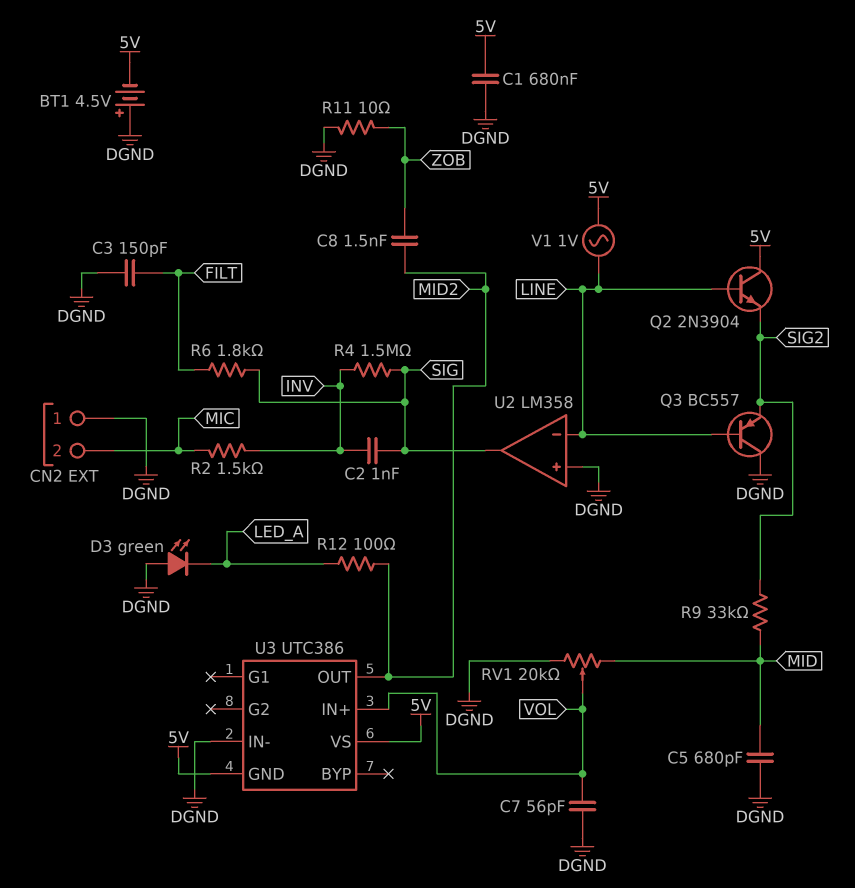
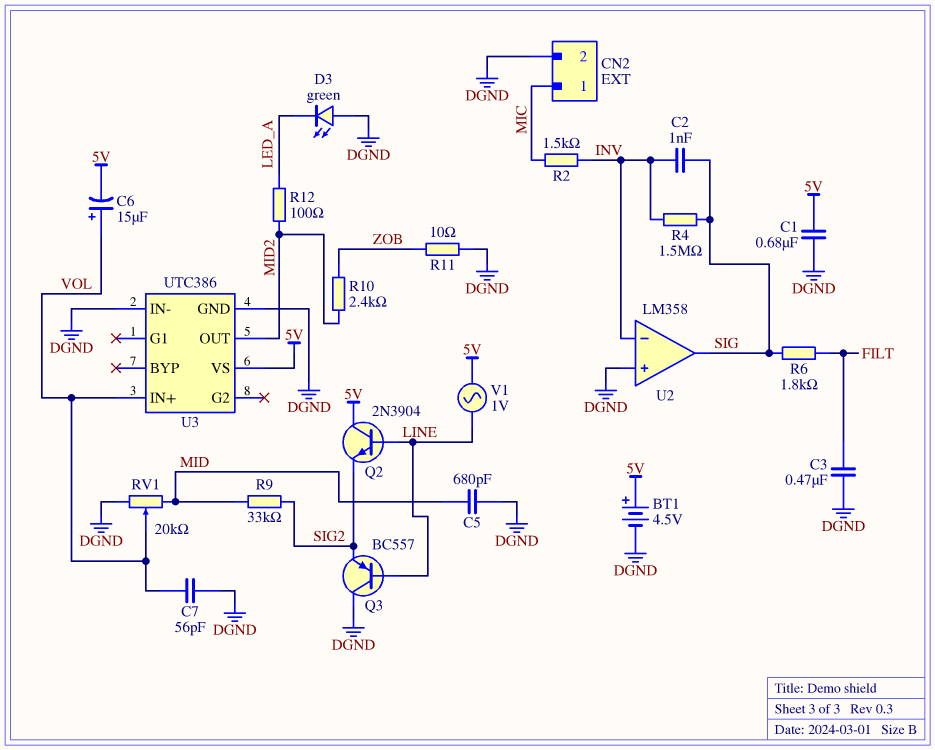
BT1: 4.5V (plus DGND, minus 5V) -> 4.5V (plus 5V, minus DGND)
C3: 150pF (DGND, FILT) -> 470nF (DGND, FILT)
C6: none -> 15uF (plus VOL, minus 5V)
C8: 1.5nF (MID2, ZOB) -> none
CN2 pin 1: DGND -> MIC
CN2 pin 2: MIC -> DGND
R10: none -> 2.4k (MID2, ZOB)
U2 pin in-: LINE -> INV
U3 pin GND: 5V -> DGND

